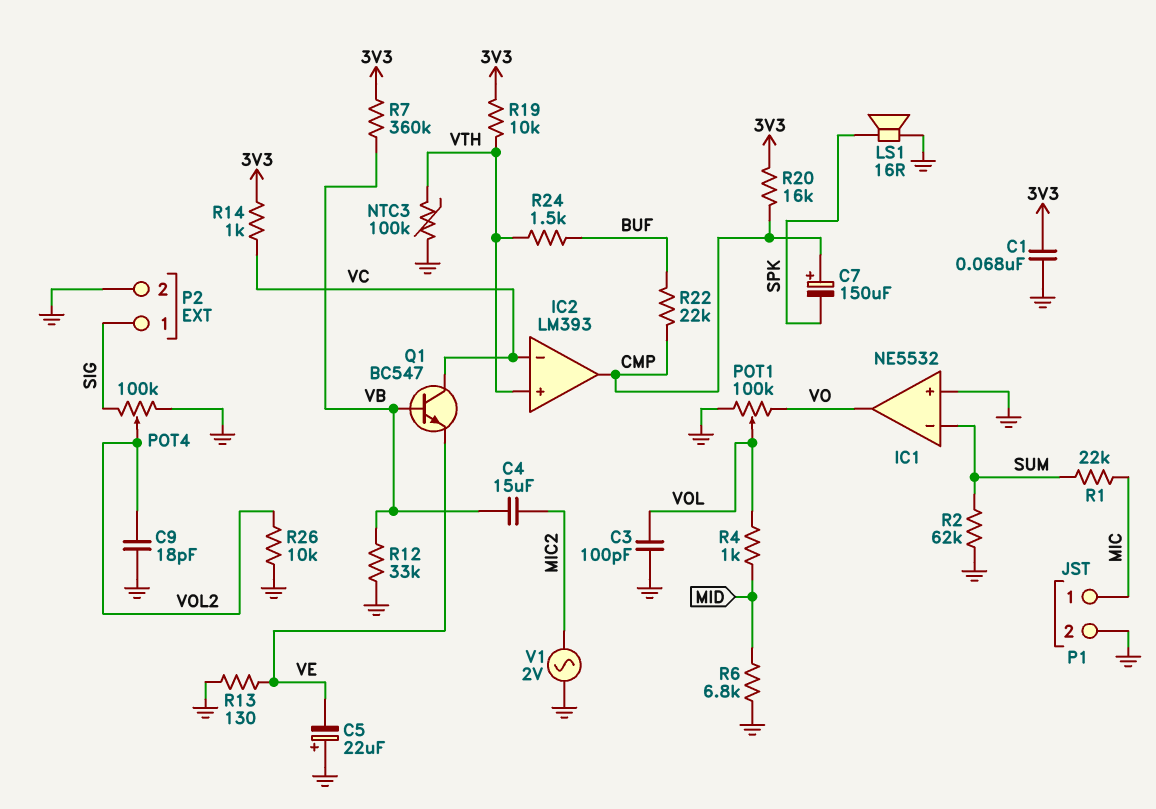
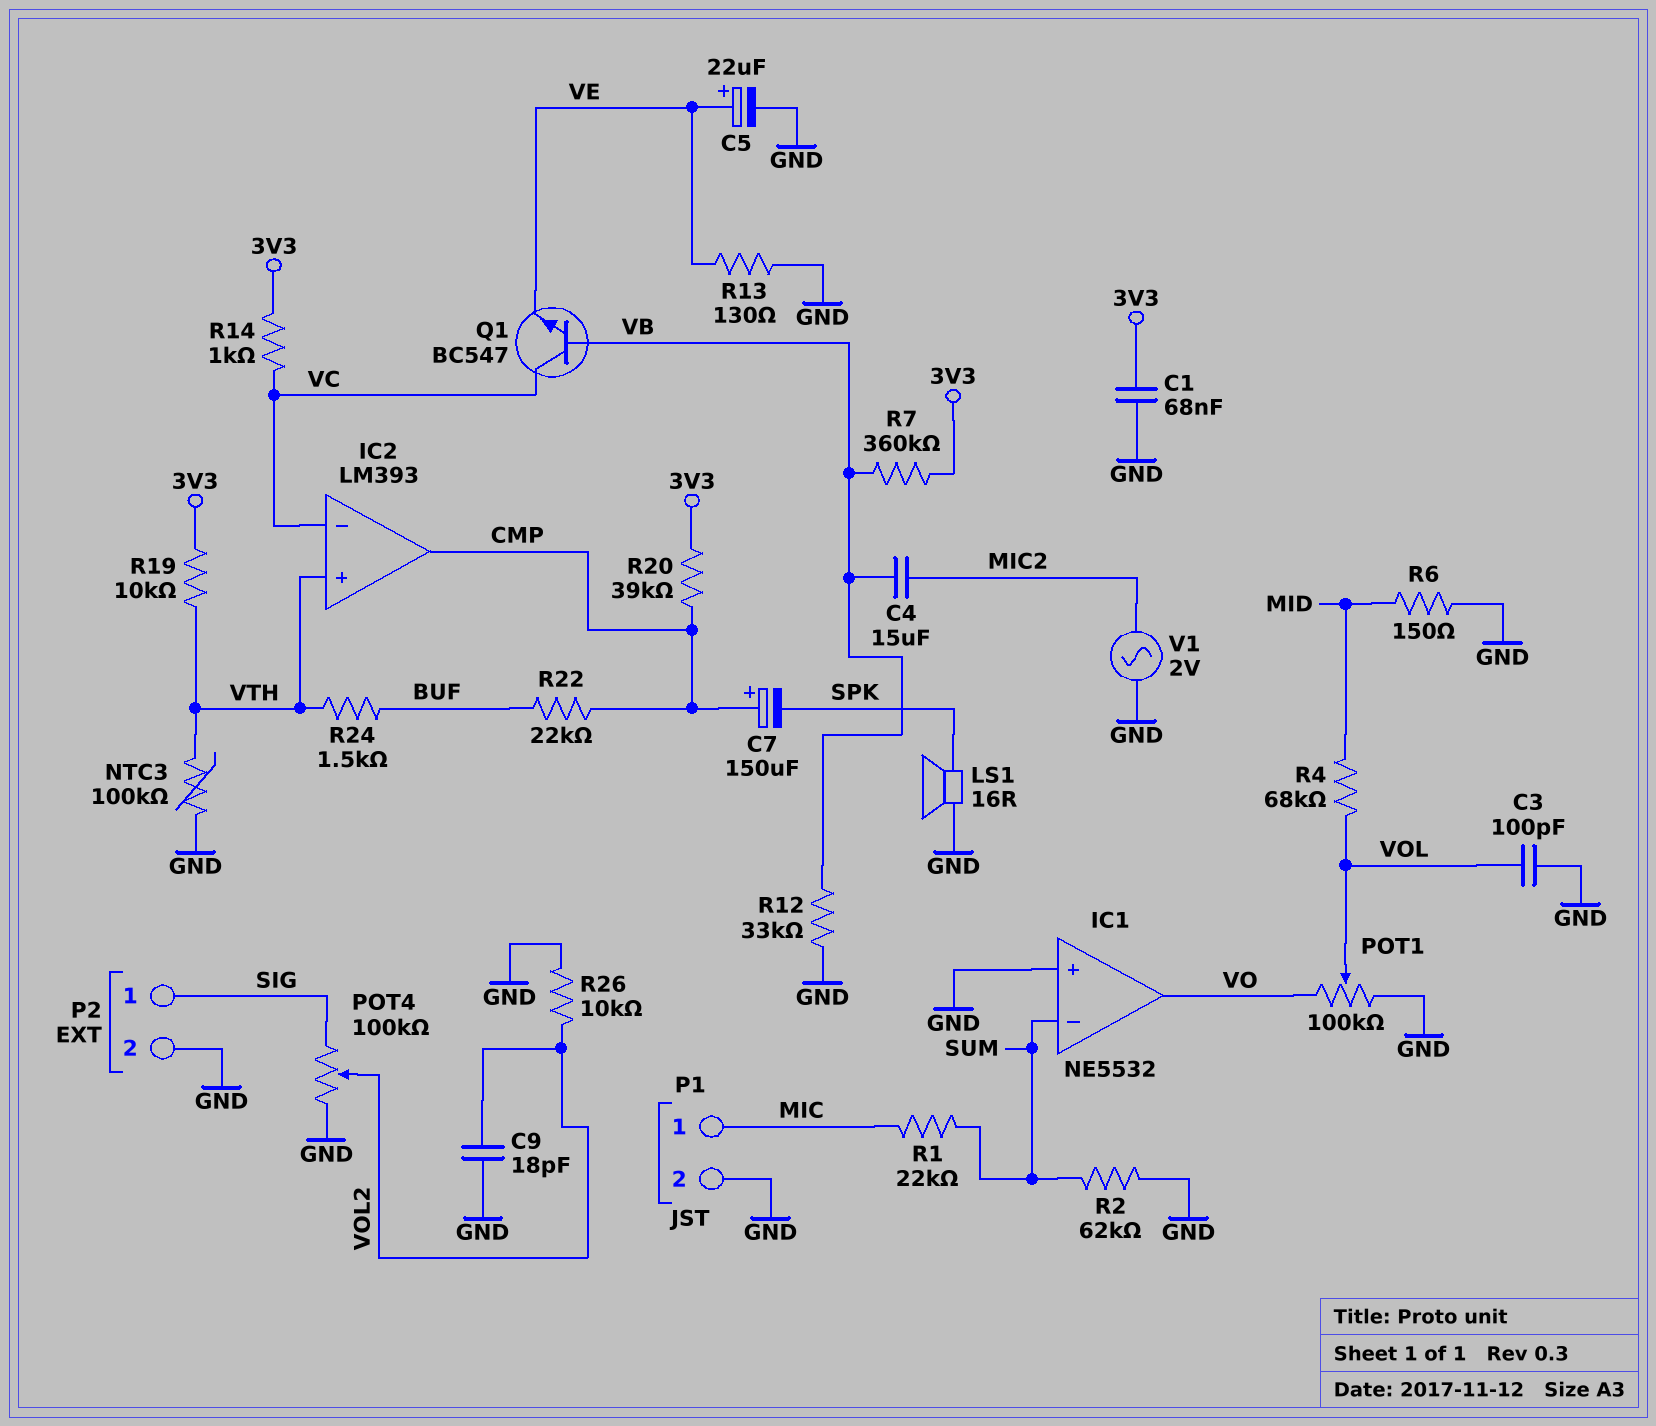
C5: 22uF (plus GND, minus VE) -> 22uF (plus VE, minus GND)
R4: 1k (MID, VOL) -> 68k (MID, VOL)
R6: 6.8k (GND, MID) -> 150 (GND, MID)
R20: 16k (3V3, CMP) -> 39k (3V3, CMP)

